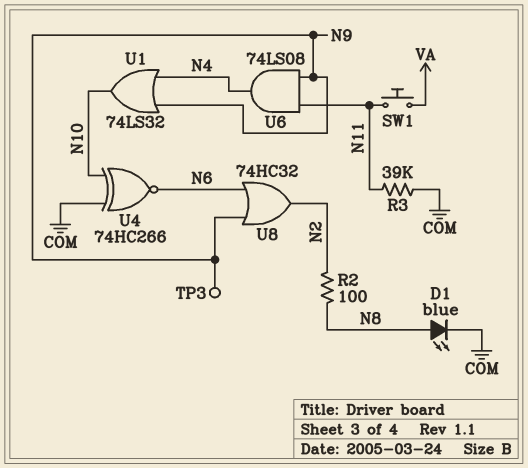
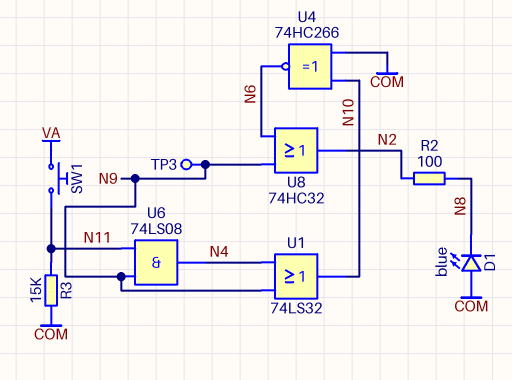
D1: LED blue (A N8, K COM) -> LED blue (A COM, K N8)
R3: 39k (COM, N11) -> 15k (COM, N11)

